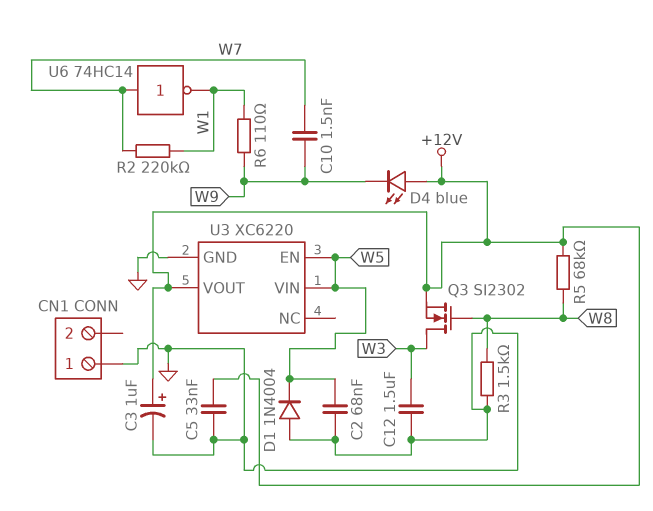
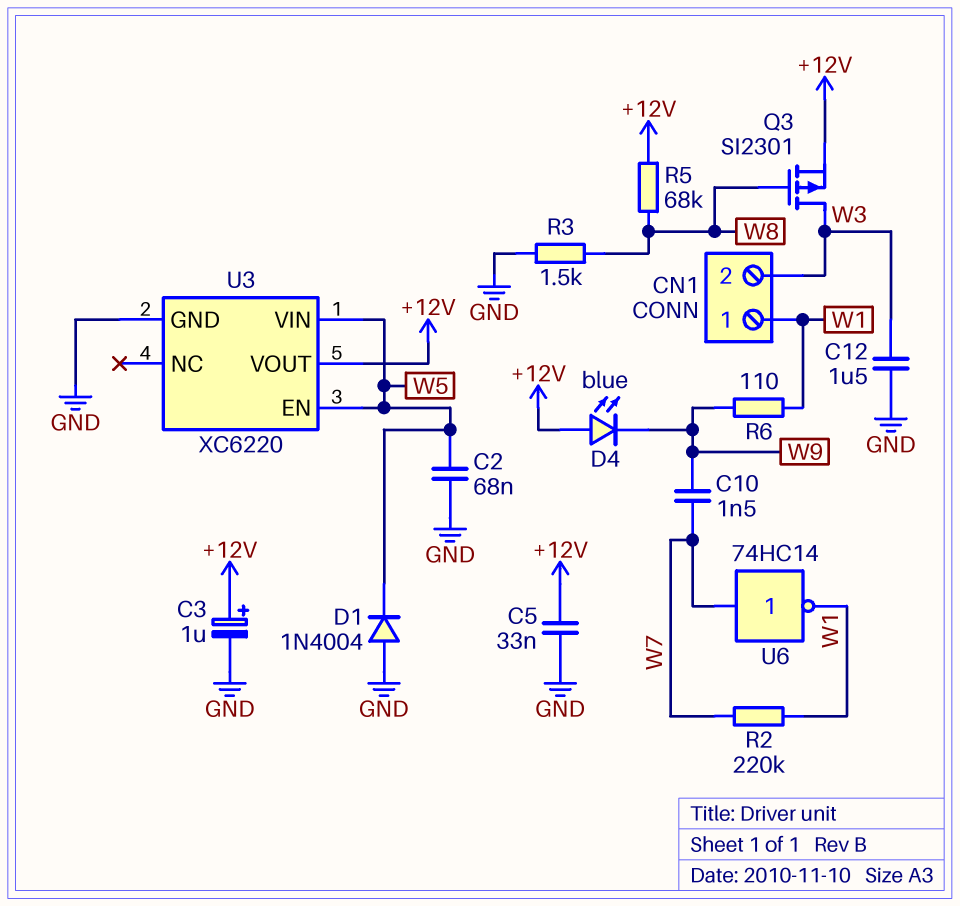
CN1 pin 1: GND -> W1
CN1 pin 2: none -> W3
Q3: NMOS SI2302 (G W8, D W3, S +12V) -> PMOS SI2301 (G W8, D W3, S +12V)

